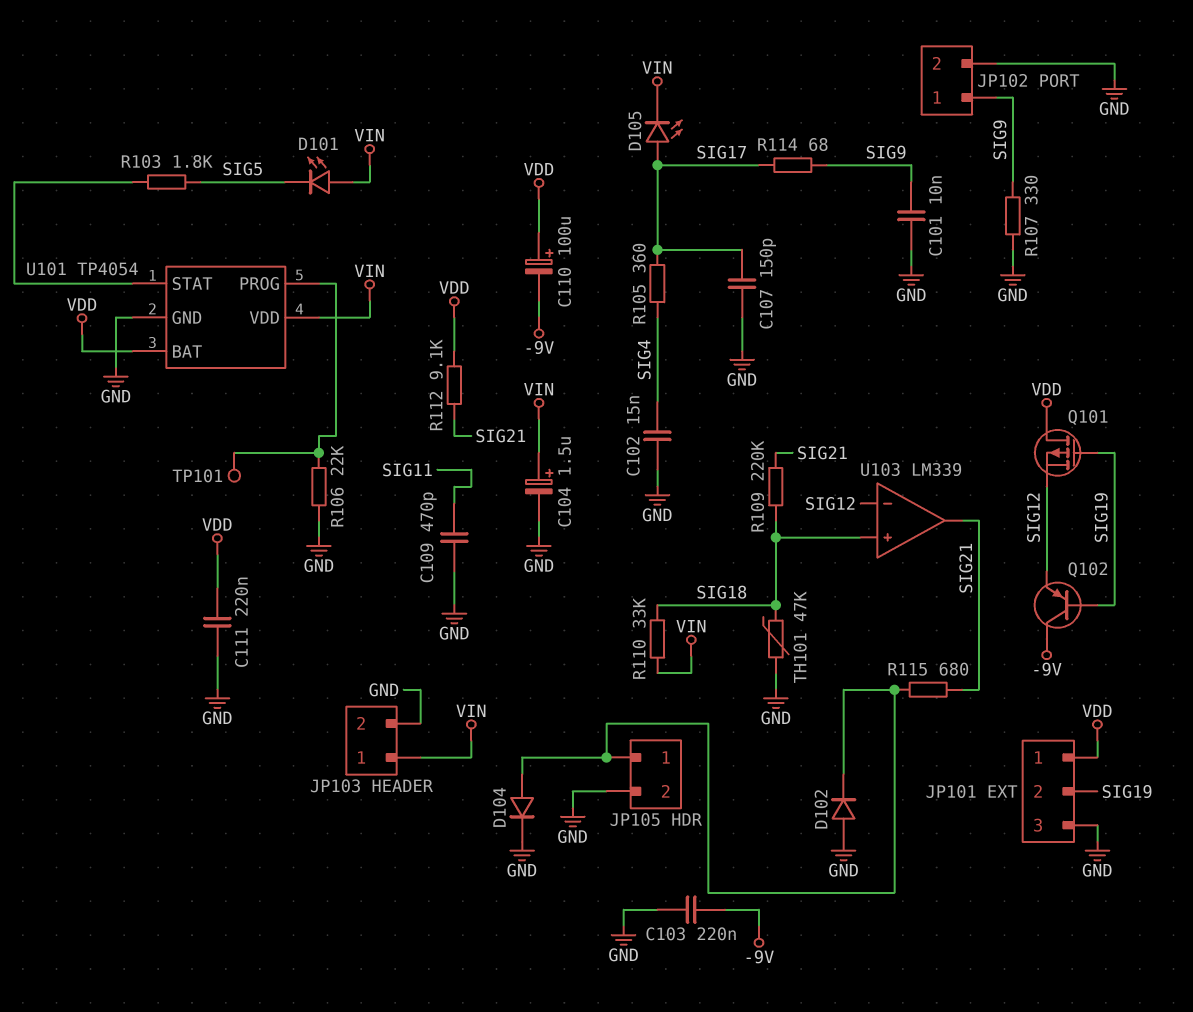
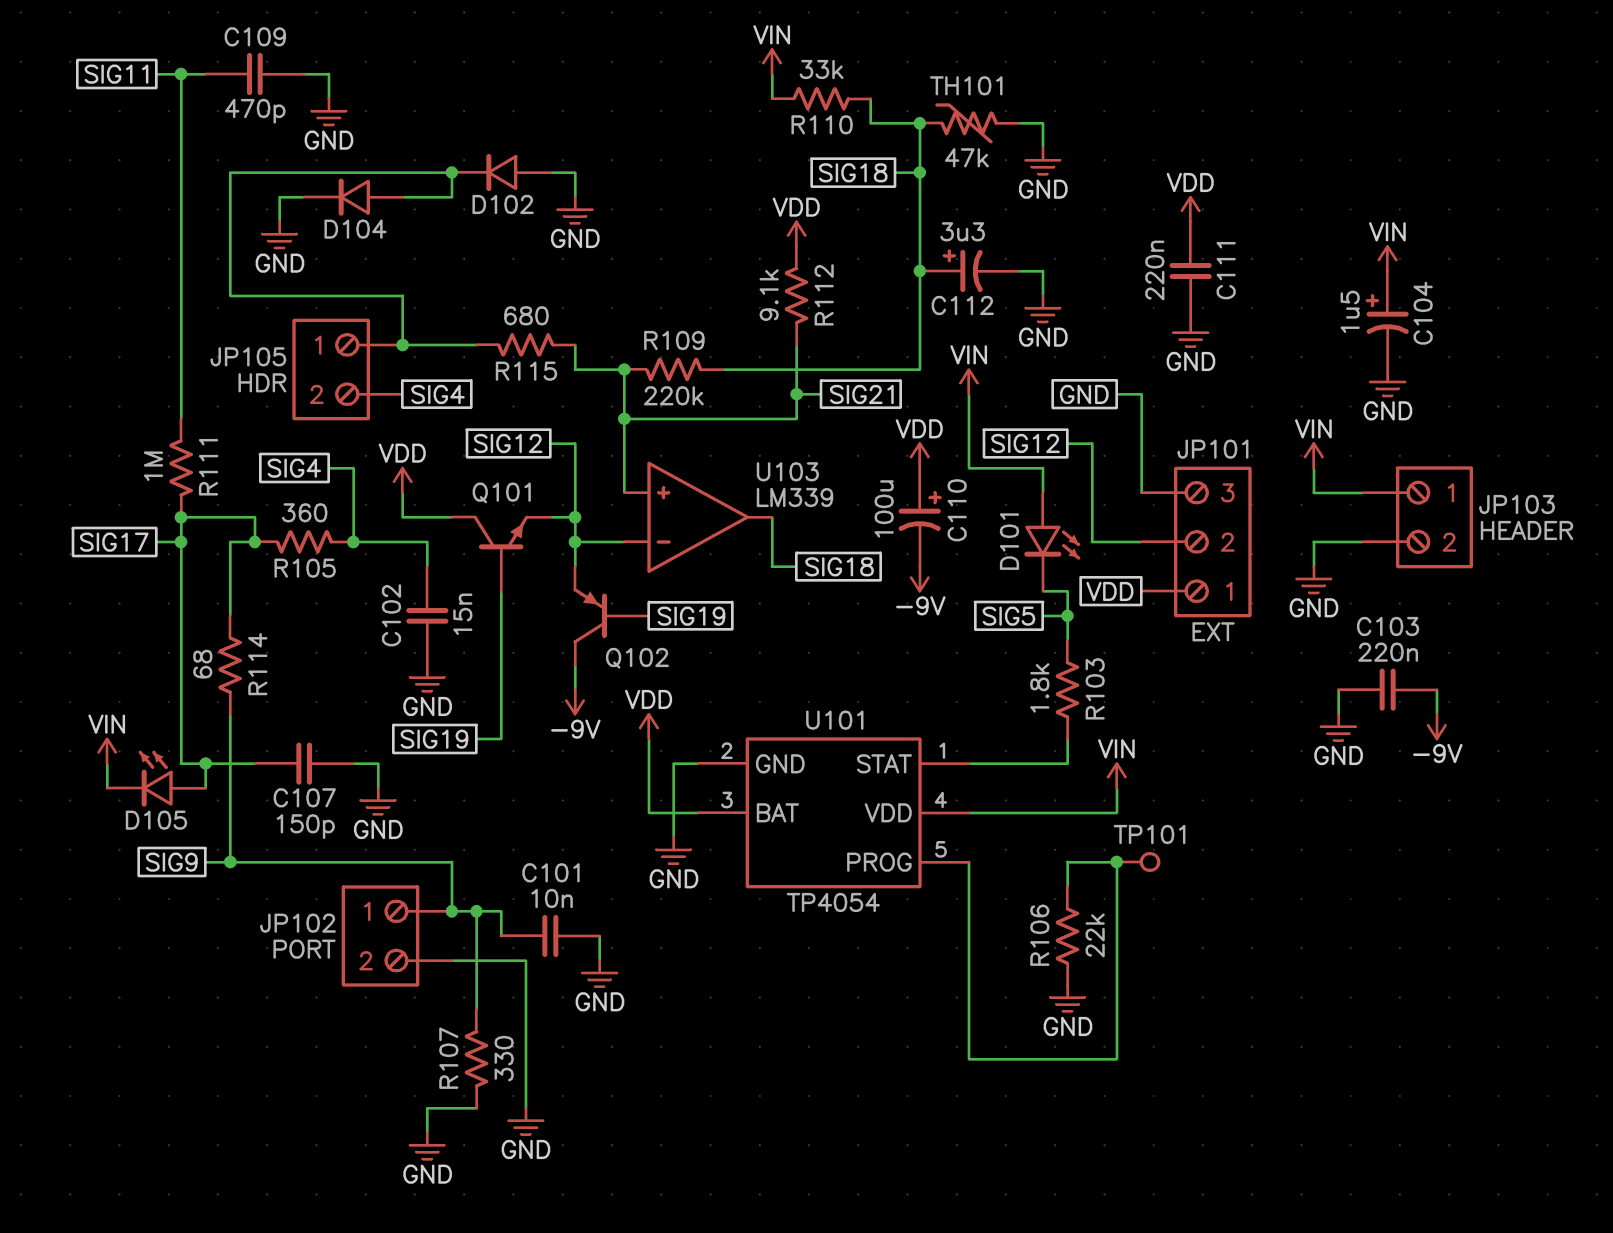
C112: none -> 3.3uF (plus SIG18, minus GND)
JP101 pin 2: SIG19 -> SIG12
JP105 pin 2: GND -> SIG4
Q101: PMOS (G SIG19, D VDD, S SIG12) -> NPN (B SIG19, C VDD, E SIG12)
R111: none -> 1M (SIG11, SIG17)
U103 pin in+: SIG18 -> SIG21
U103 pin out: SIG21 -> SIG18

